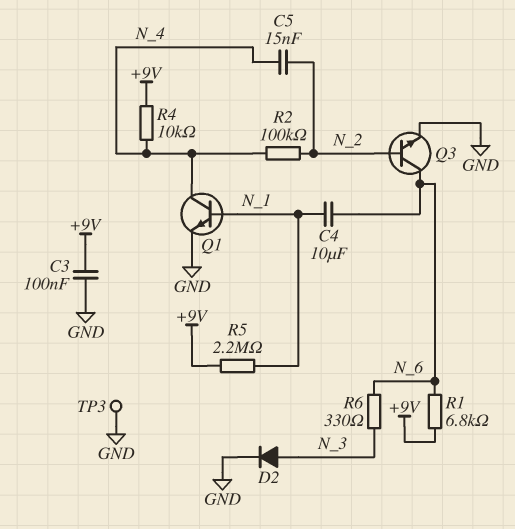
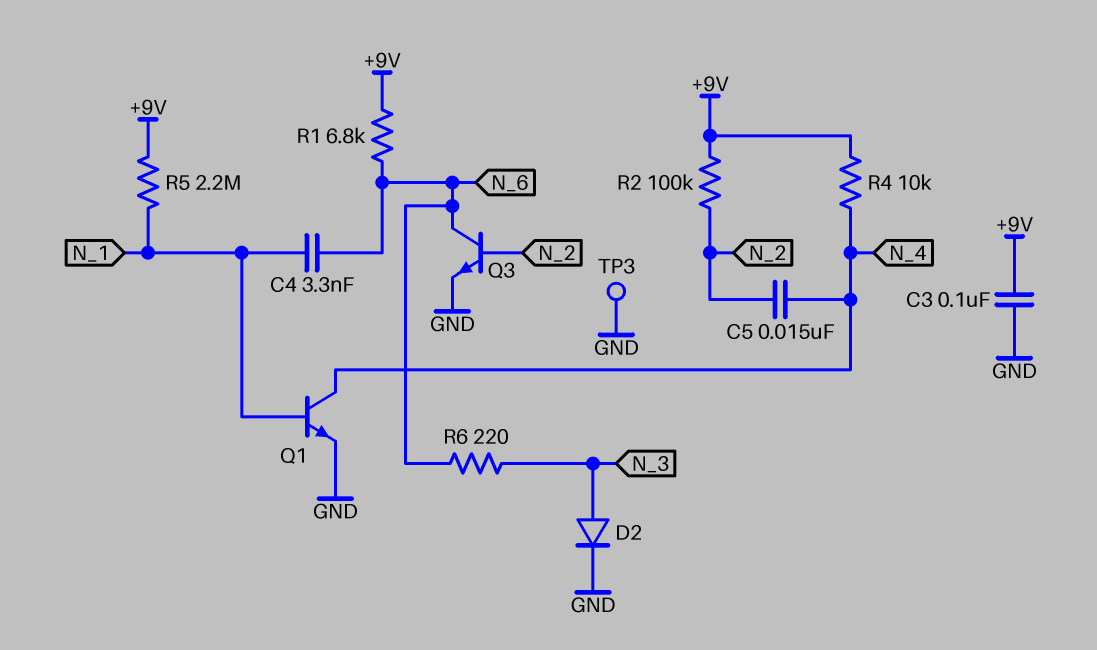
C4: 10uF (N_1, N_6) -> 3.3nF (N_1, N_6)
R2: 100k (N_2, N_4) -> 100k (+9V, N_2)
R6: 330 (N_3, N_6) -> 220 (N_3, N_6)

